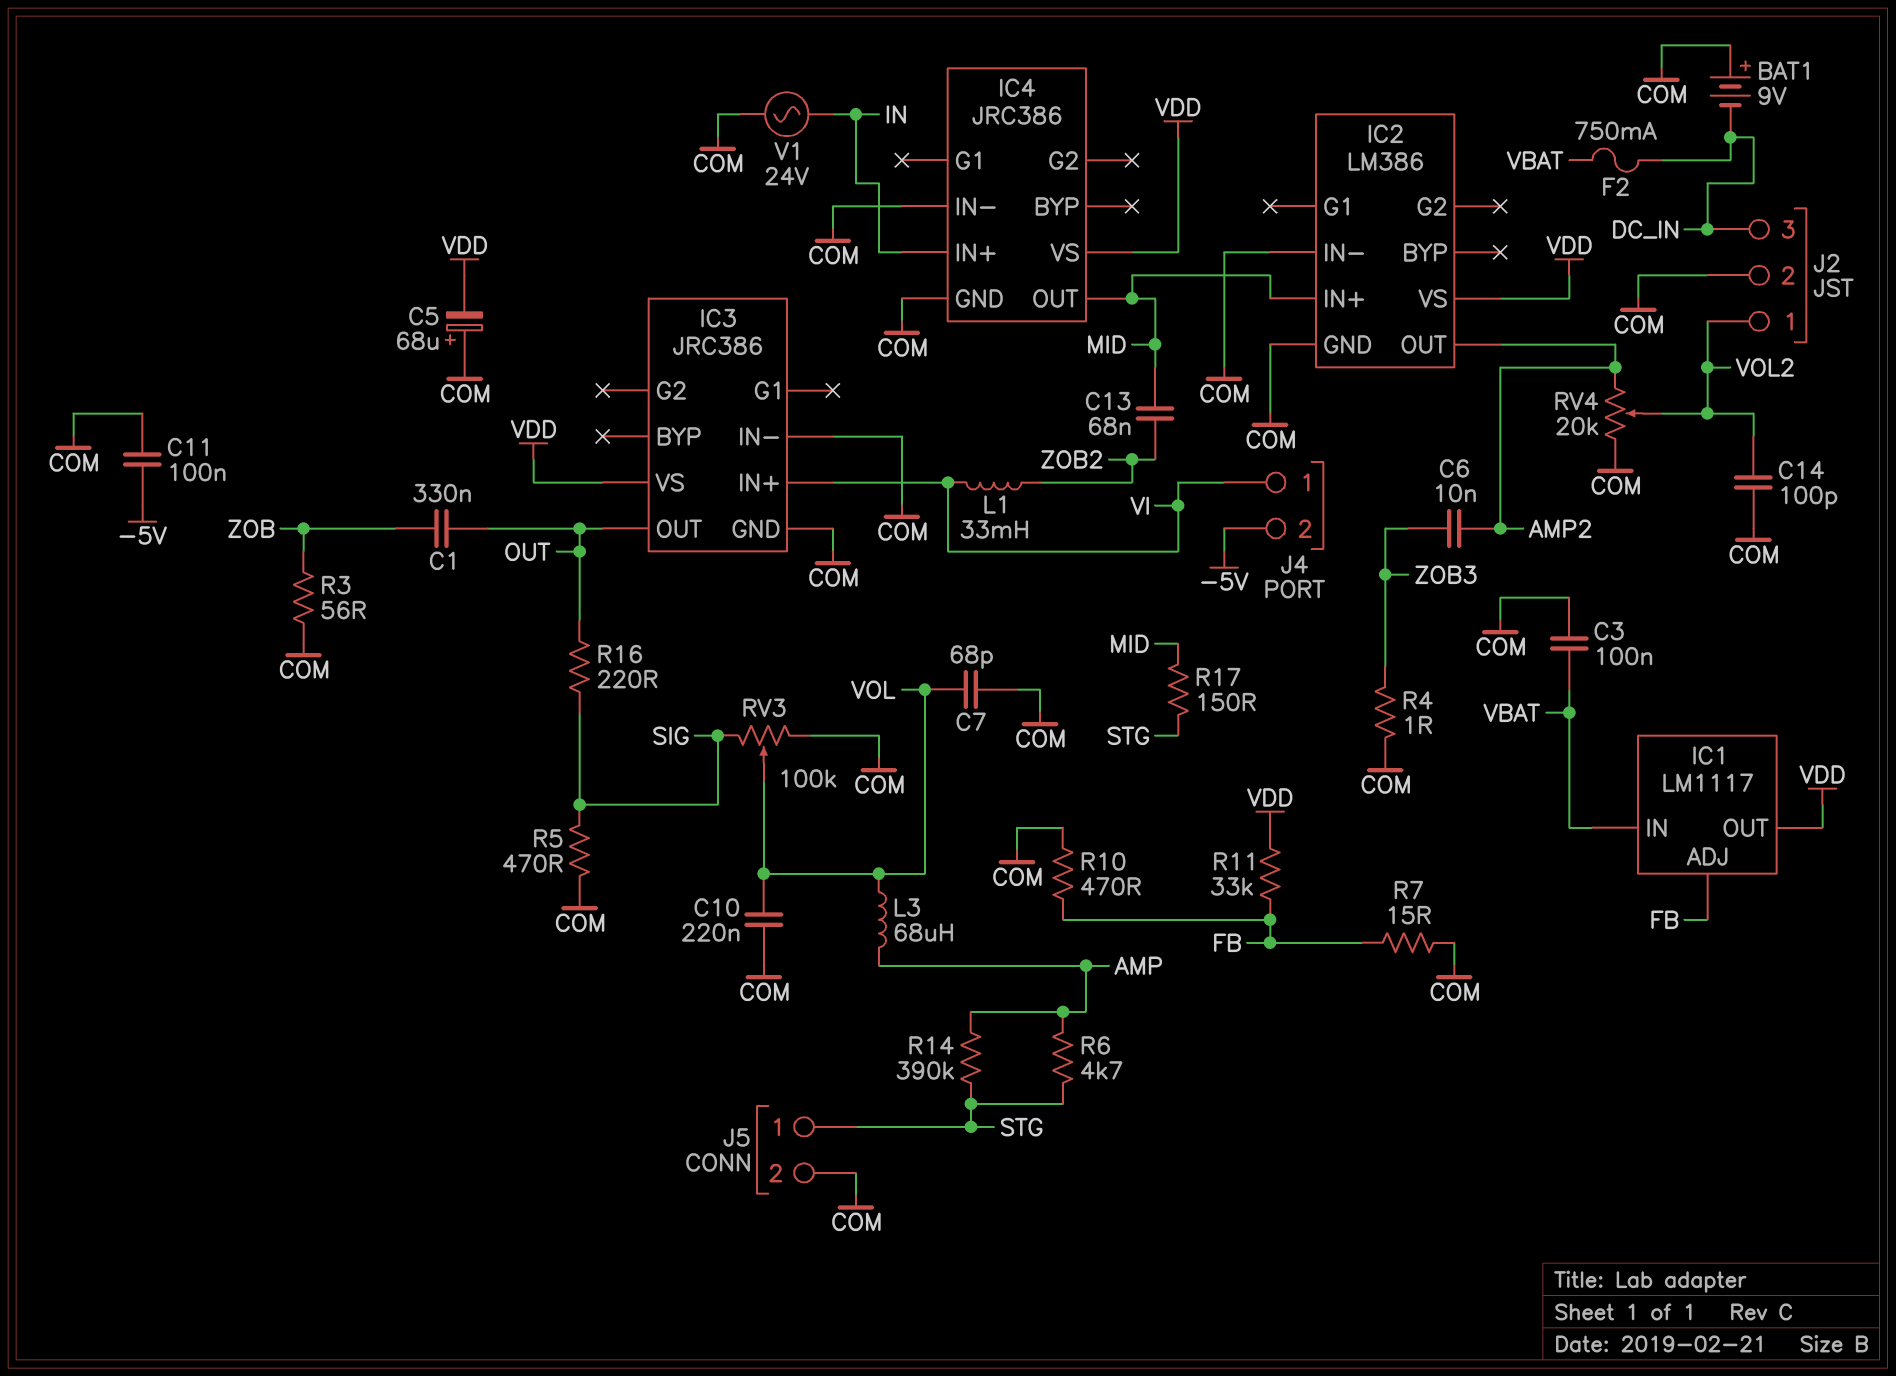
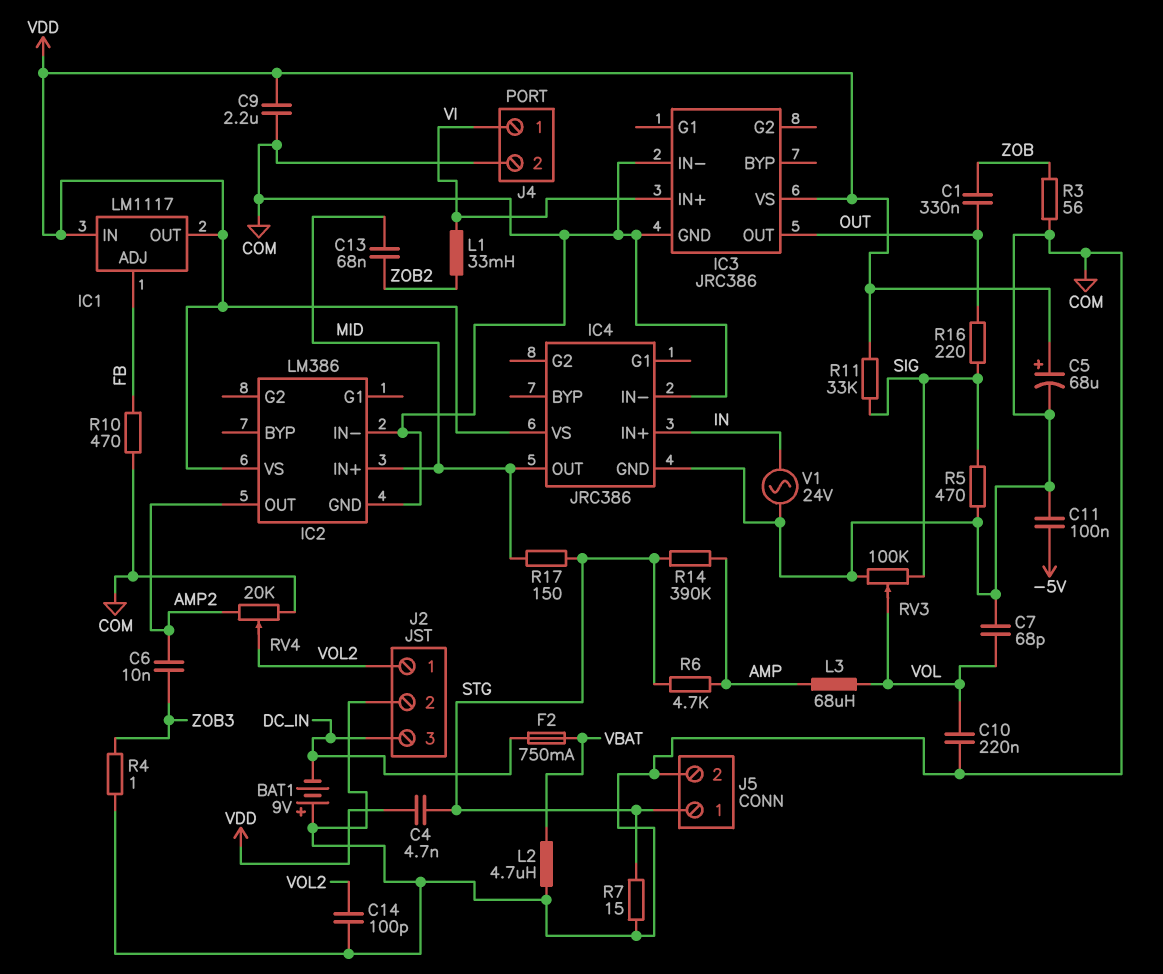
C3: 100nF (COM, VBAT) -> none
C4: none -> 4.7nF (STG, VDD)
C5: 68uF (plus COM, minus VDD) -> 68uF (plus VDD, minus COM)
C9: none -> 2.2uF (COM, VDD)
IC1 pin IN: VBAT -> VDD
J4 pin 2: -5V -> COM
L2: none -> 4.7uH (COM, VBAT)
R7: 15 (COM, FB) -> 15 (COM, STG)
R11: 33k (FB, VDD) -> 33k (SIG, VDD)

